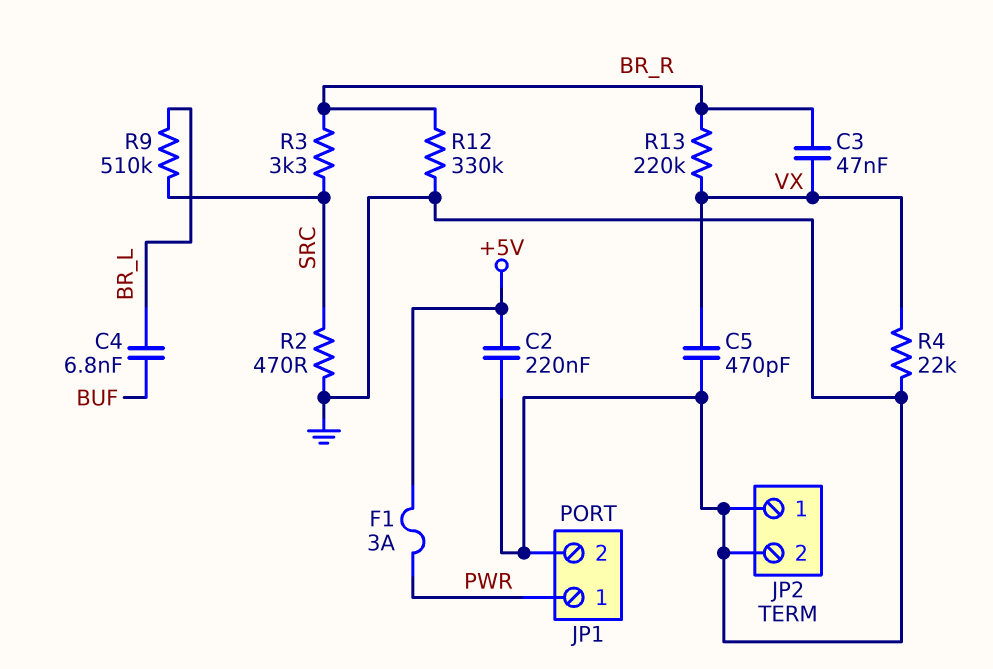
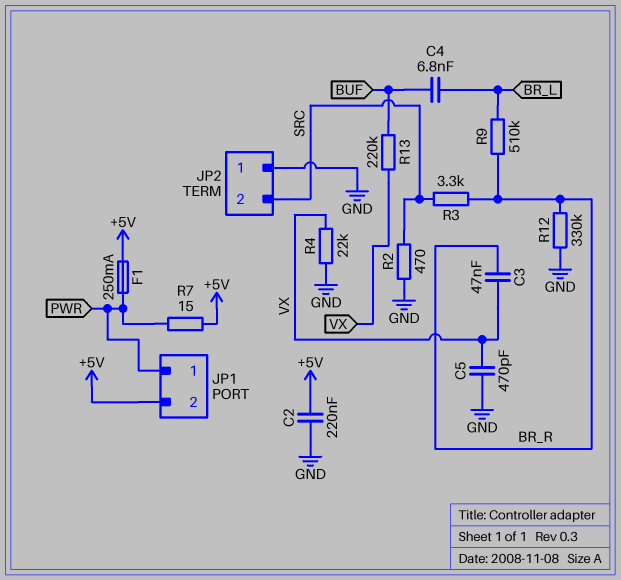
F1: 3A (+5V, PWR) -> 250mA (+5V, PWR)
JP1 pin 2: GND -> +5V
JP2 pin 2: GND -> SRC
R7: none -> 15 (+5V, PWR)
R9: 510k (BR_L, SRC) -> 510k (BR_L, BR_R)
R13: 220k (BR_R, VX) -> 220k (BUF, VX)

